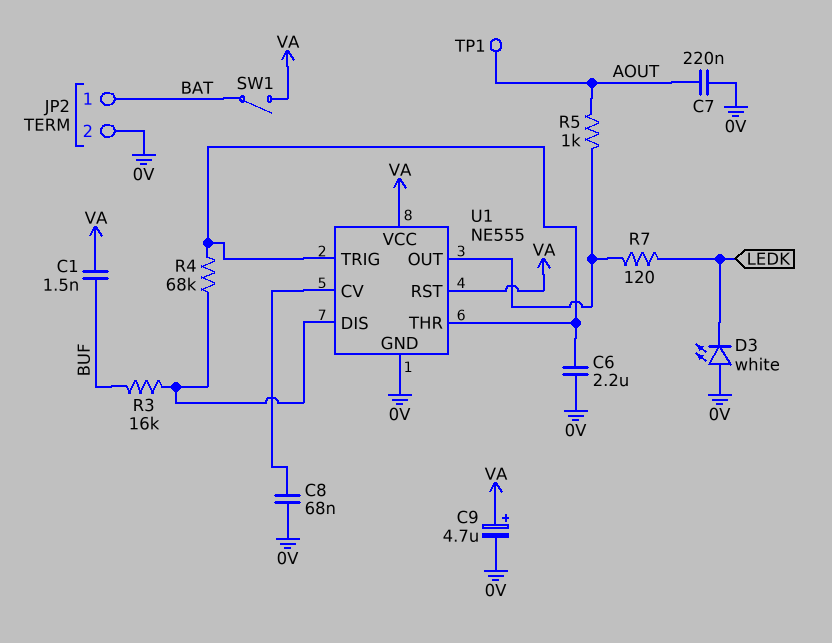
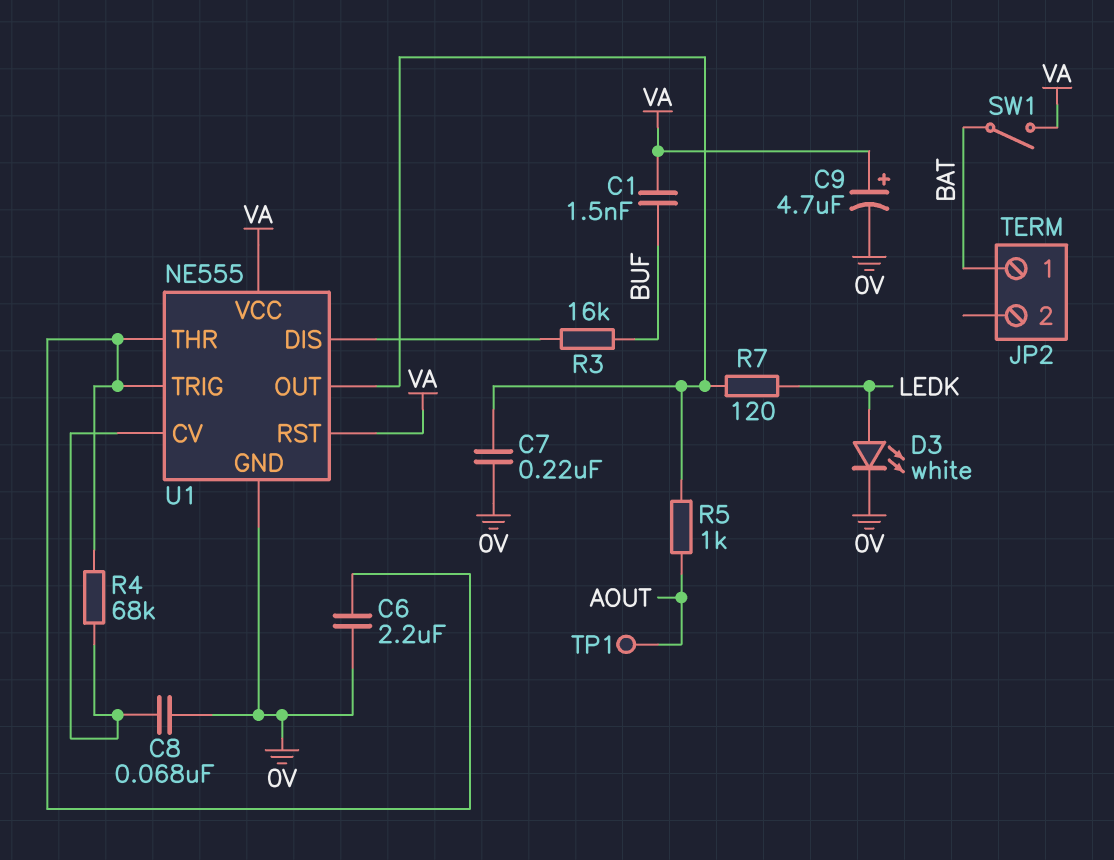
C7: 220nF (0V, AOUT) -> 220nF (0V, U1/OUT)
D3: LED white (A 0V, K LEDK) -> LED white (A LEDK, K 0V)
JP2 pin 2: 0V -> none
R4: 68k (U1/DIS, U1/THR) -> 68k (U1/CV, U1/THR)

